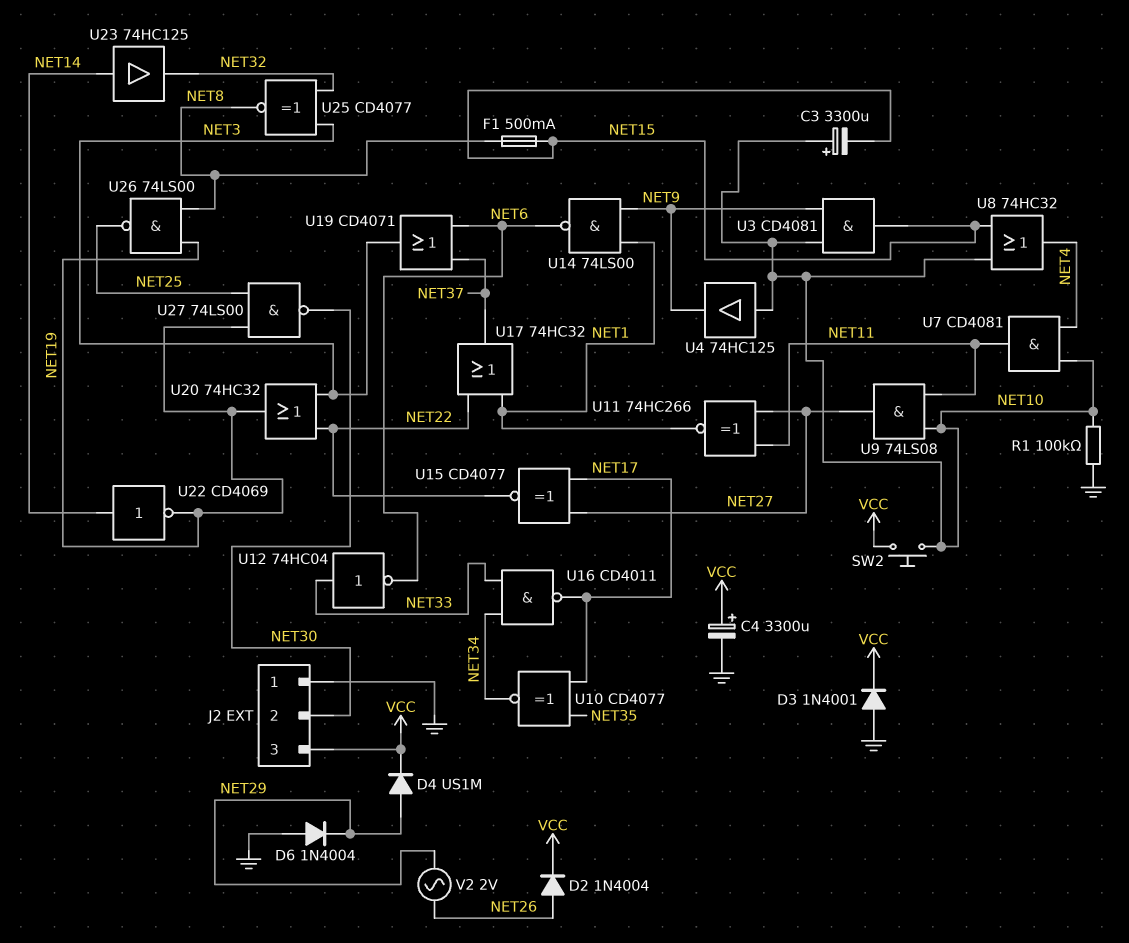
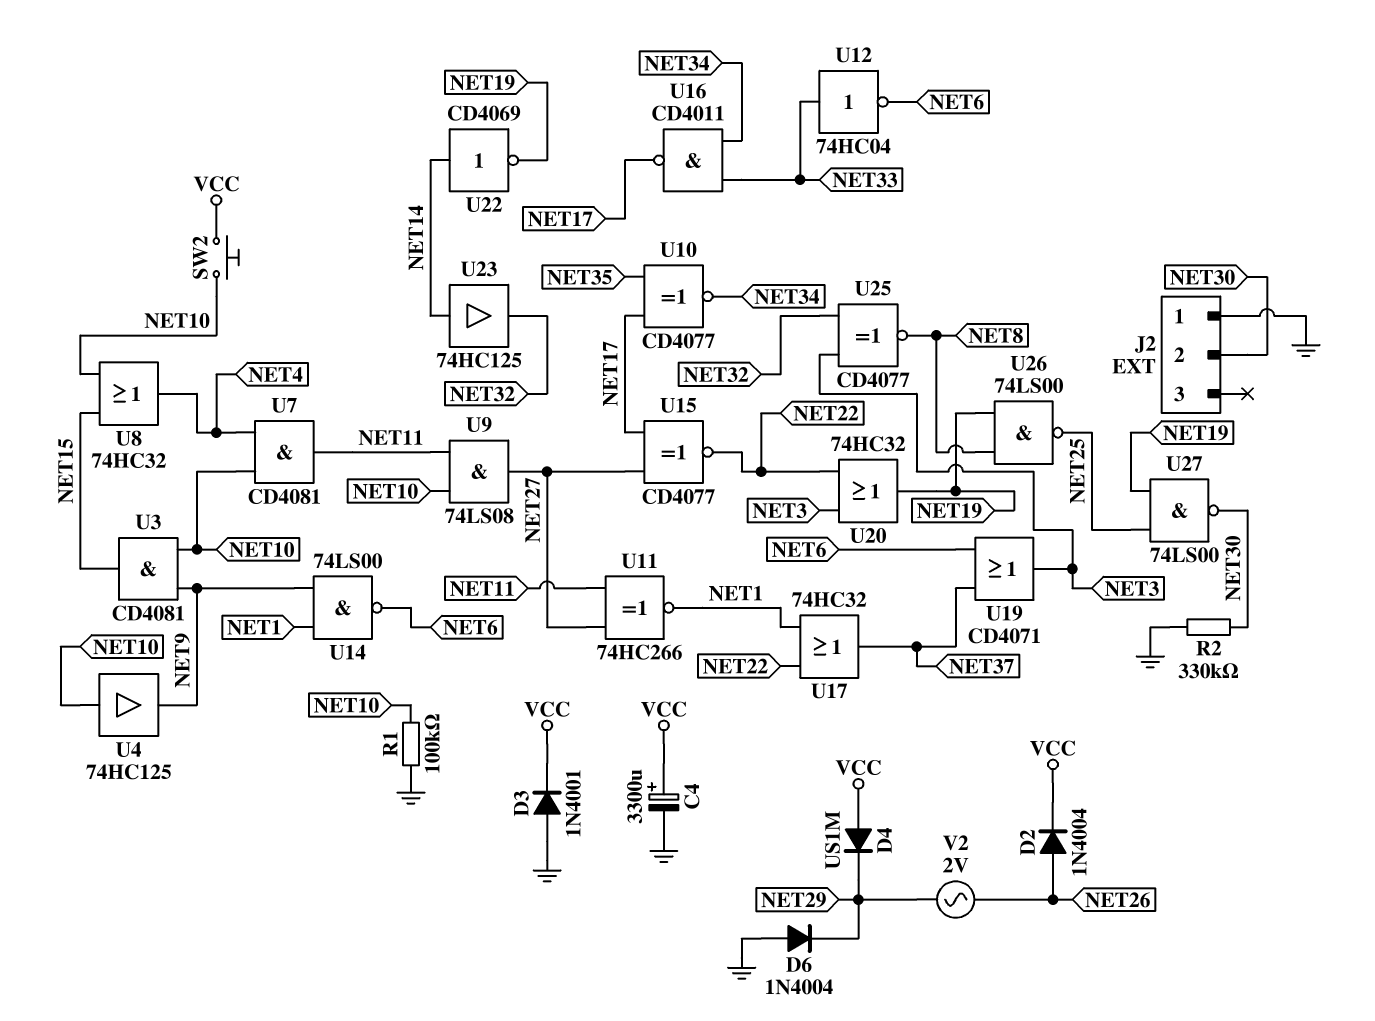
C3: 3300uF (plus NET10, minus NET15) -> none
D4: diode US1M (A NET29, K VCC) -> diode US1M (A VCC, K NET29)
F1: 500mA (NET8, NET15) -> none
J2 pin 3: VCC -> none
R2: none -> 330k (GND, NET30)

